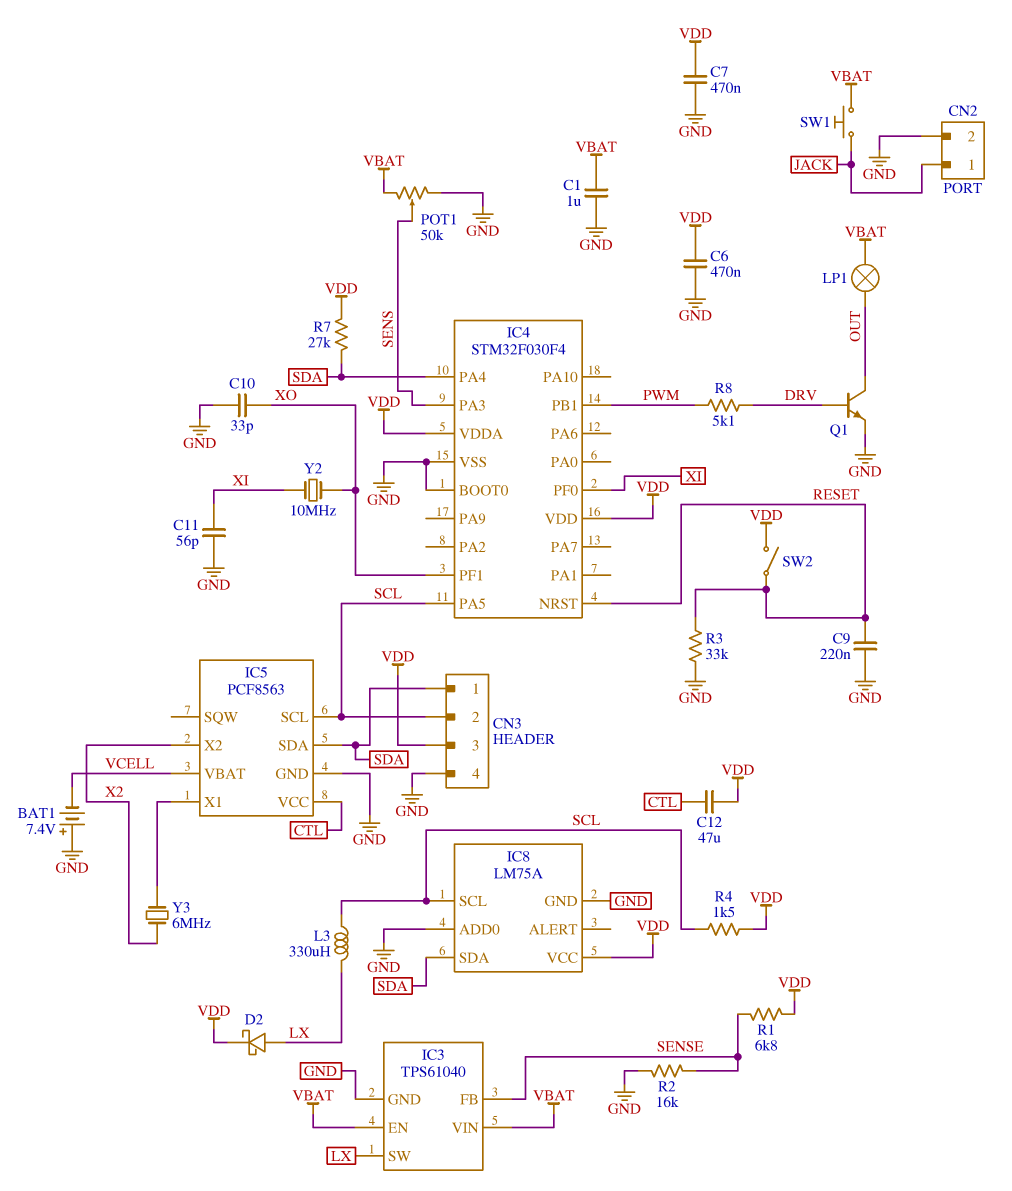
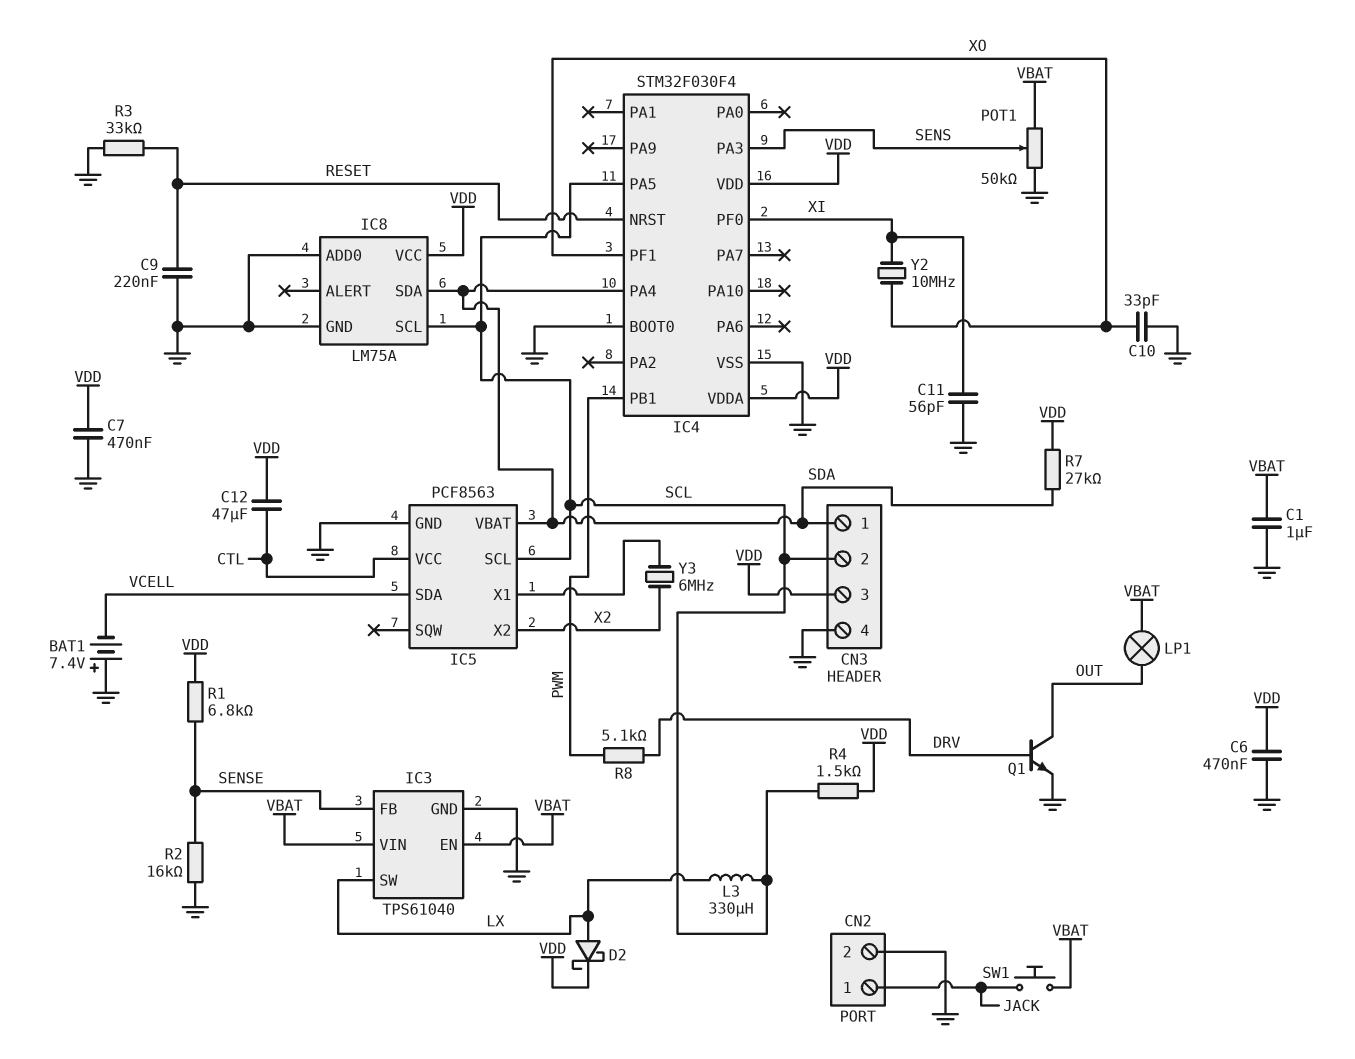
IC5 pin SDA: SDA -> VCELL
IC5 pin VBAT: VCELL -> SDA
SW2: switch (RESET, VDD) -> none

